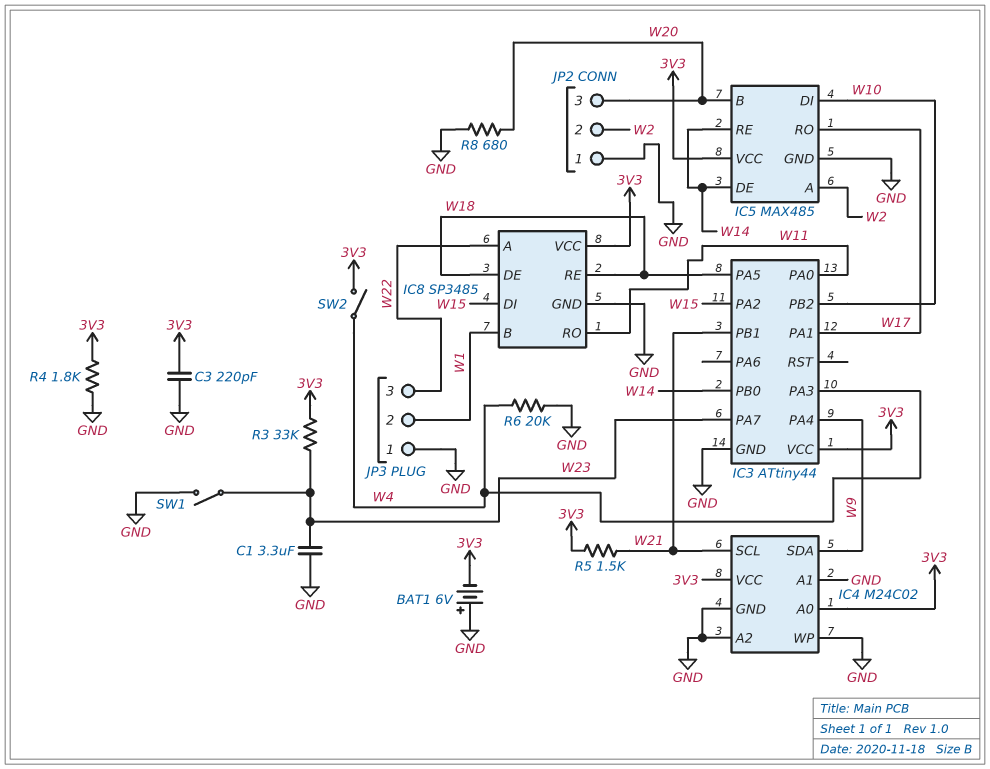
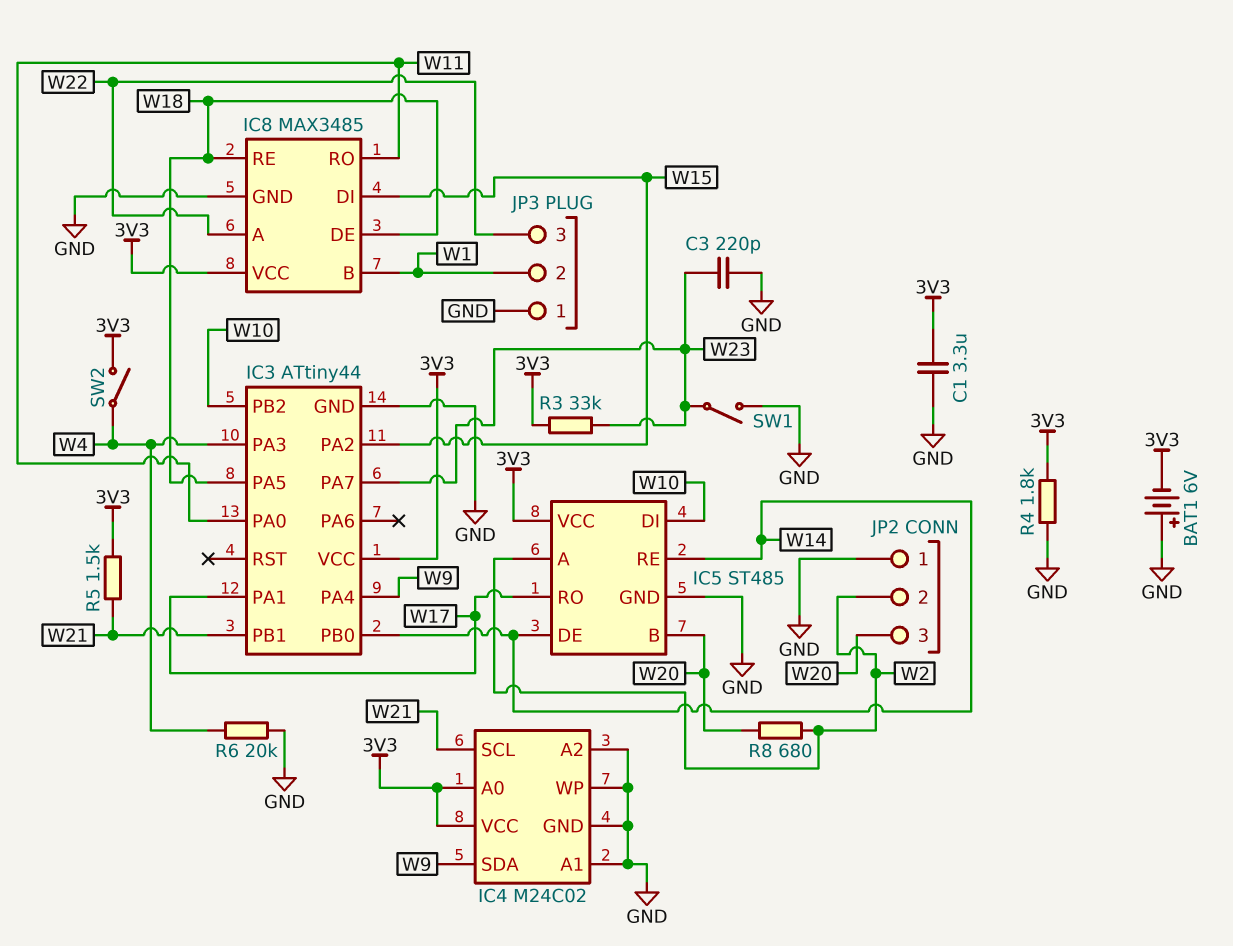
C1: 3.3uF (GND, W23) -> 3.3uF (3V3, GND)
C3: 220pF (3V3, GND) -> 220pF (GND, W23)
IC5: MAX485 -> ST485
IC8: SP3485 -> MAX3485
R8: 680 (GND, W20) -> 680 (W2, W20)

